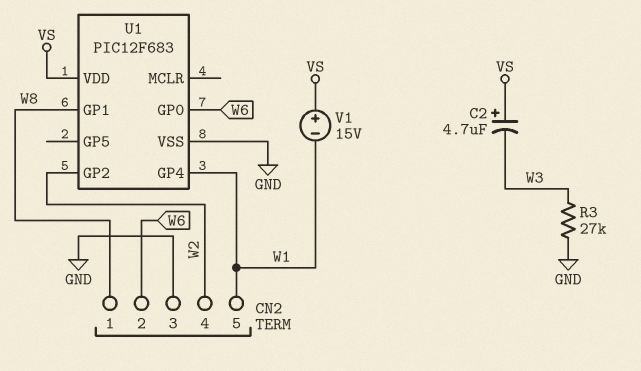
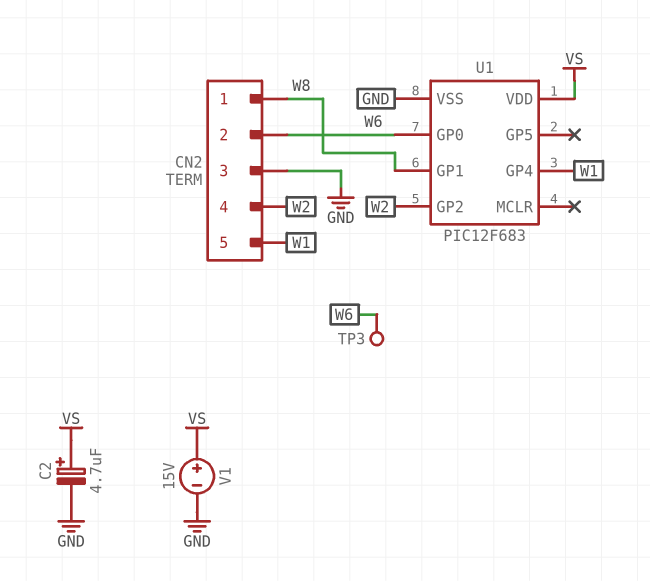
C2: 4.7uF (plus VS, minus W3) -> 4.7uF (plus VS, minus GND)
R3: 27k (GND, W3) -> none
TP3: none -> test point (W6)
V1: 15V (plus VS, minus W1) -> 15V (plus VS, minus GND)

